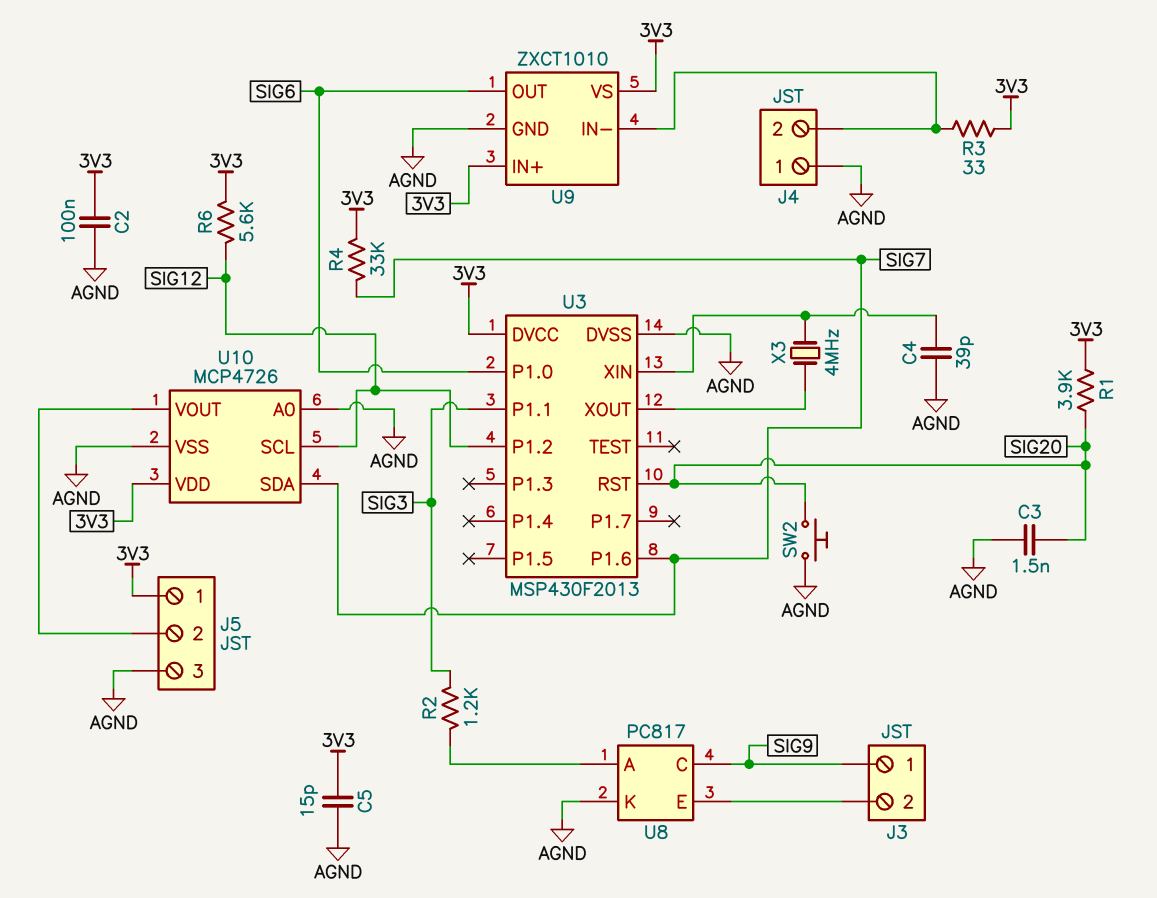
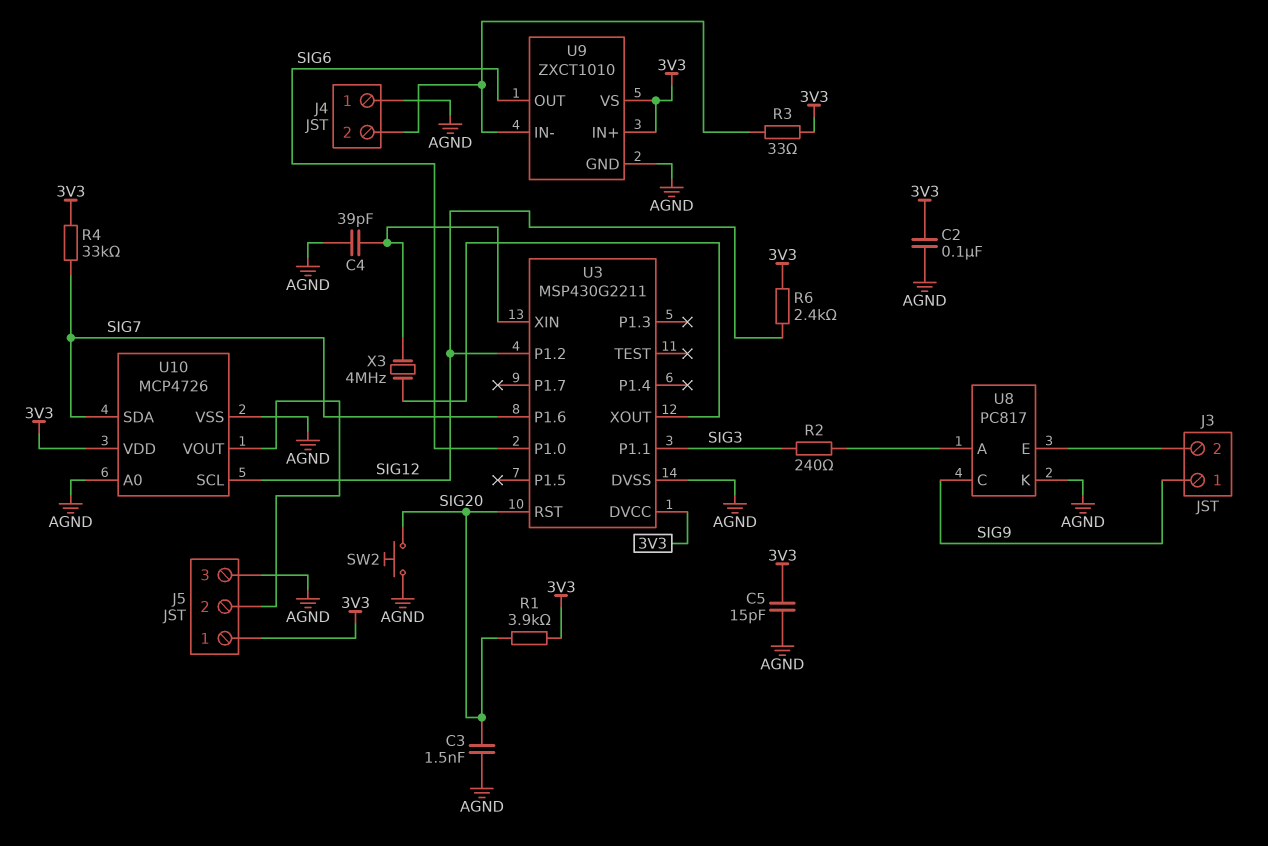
R2: 1.2k (SIG3, U8/A) -> 240 (SIG3, U8/A)
R6: 5.6k (3V3, SIG12) -> 2.4k (3V3, SIG12)
U3: MSP430F2013 -> MSP430G2211

